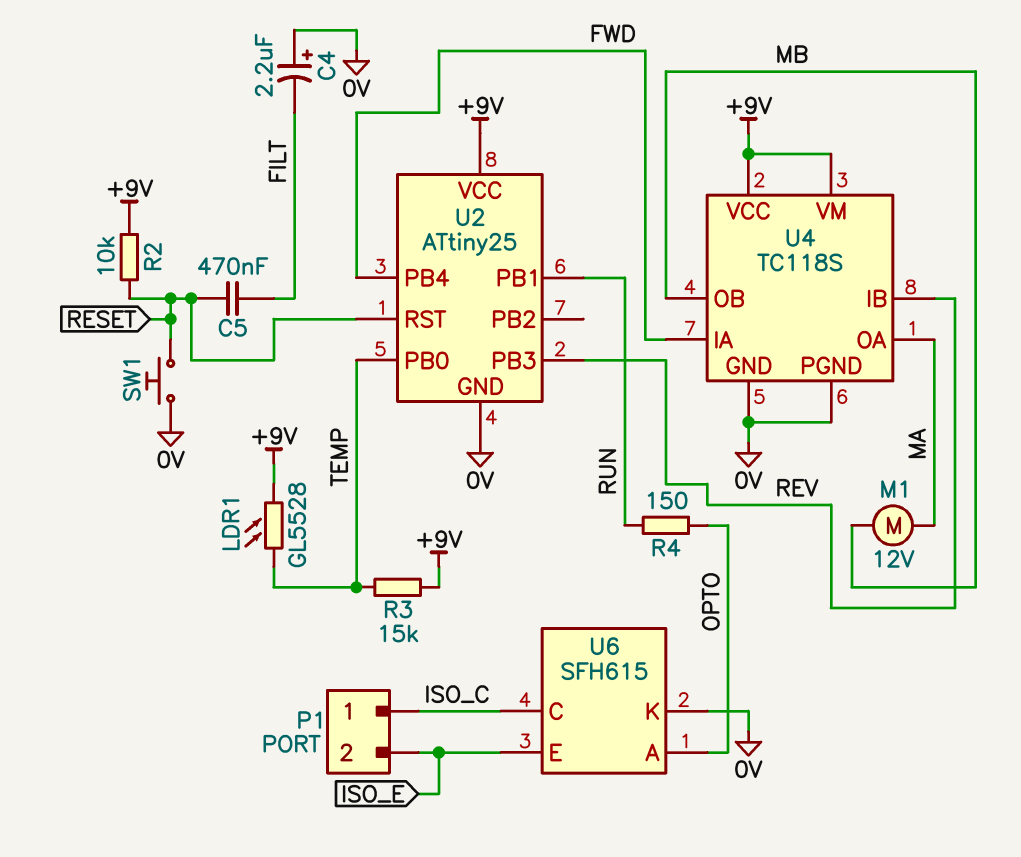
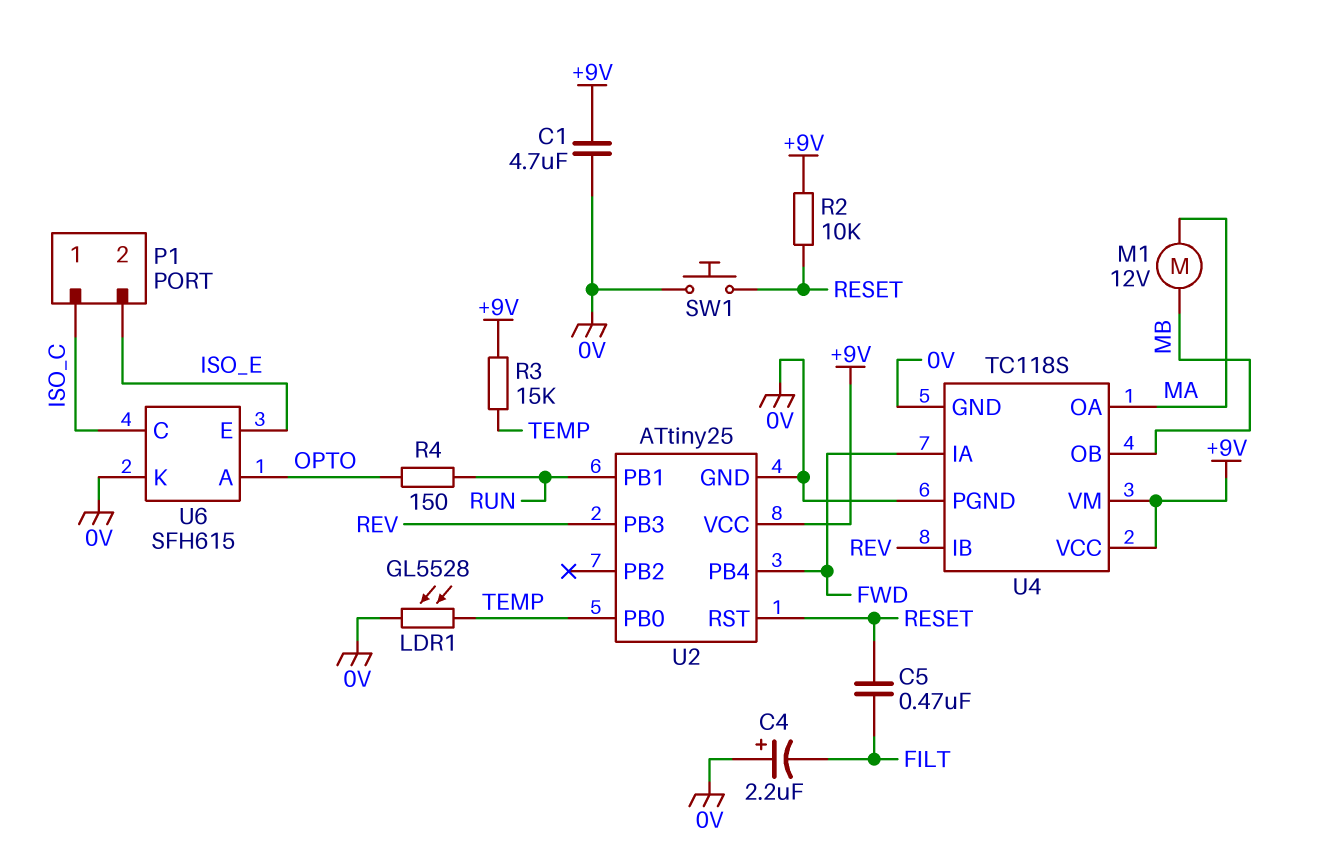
C1: none -> 4.7uF (+9V, 0V)
LDR1: GL5528 (+9V, TEMP) -> GL5528 (0V, TEMP)

